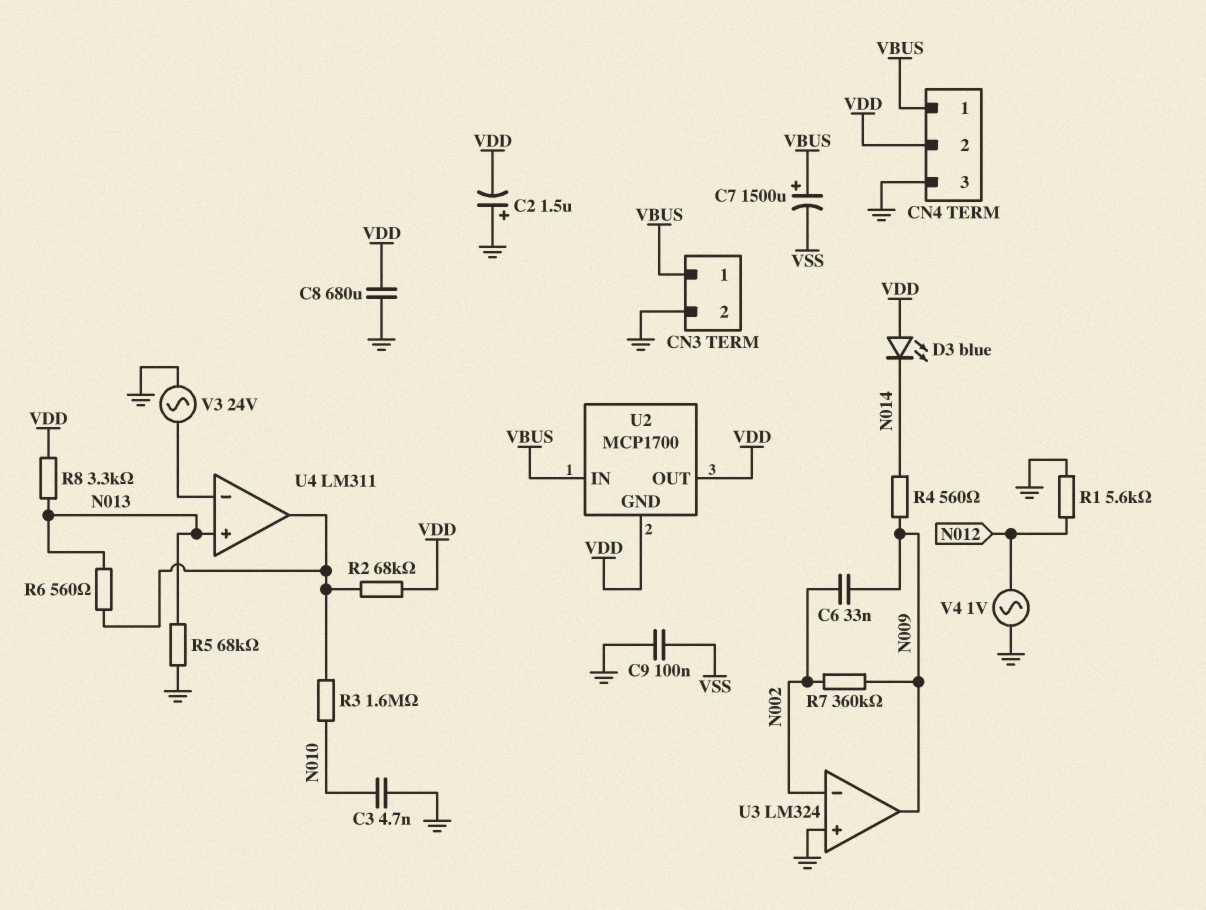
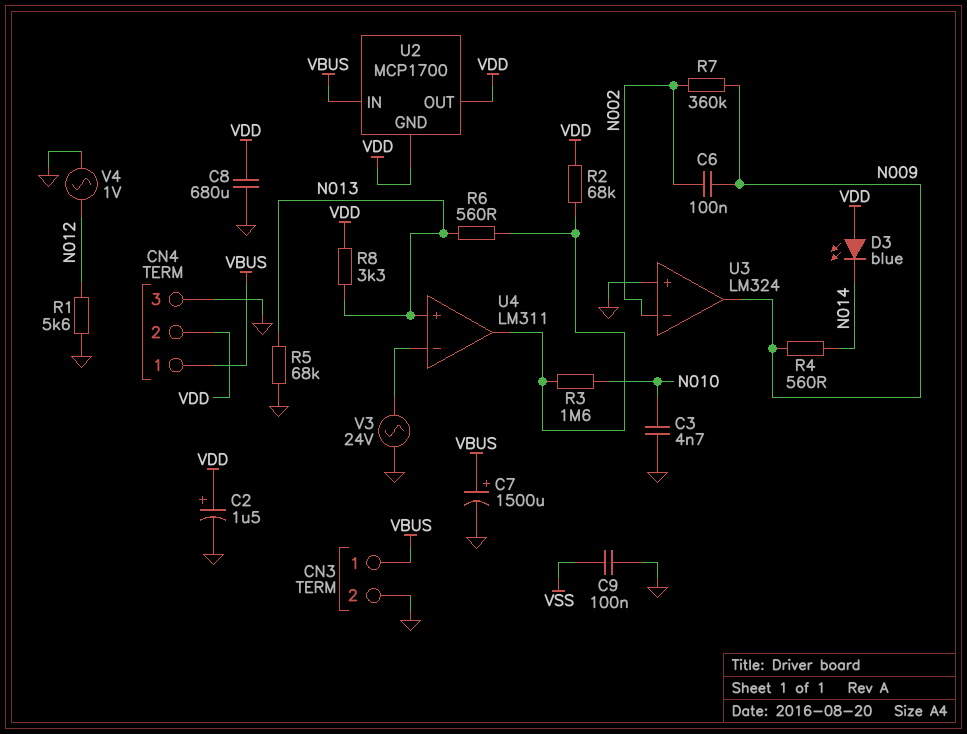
C2: 1.5uF (plus GND, minus VDD) -> 1.5uF (plus VDD, minus GND)
C6: 33nF (N002, N009) -> 100nF (N002, N009)
C7: 1500uF (plus VBUS, minus VSS) -> 1500uF (plus VBUS, minus GND)

